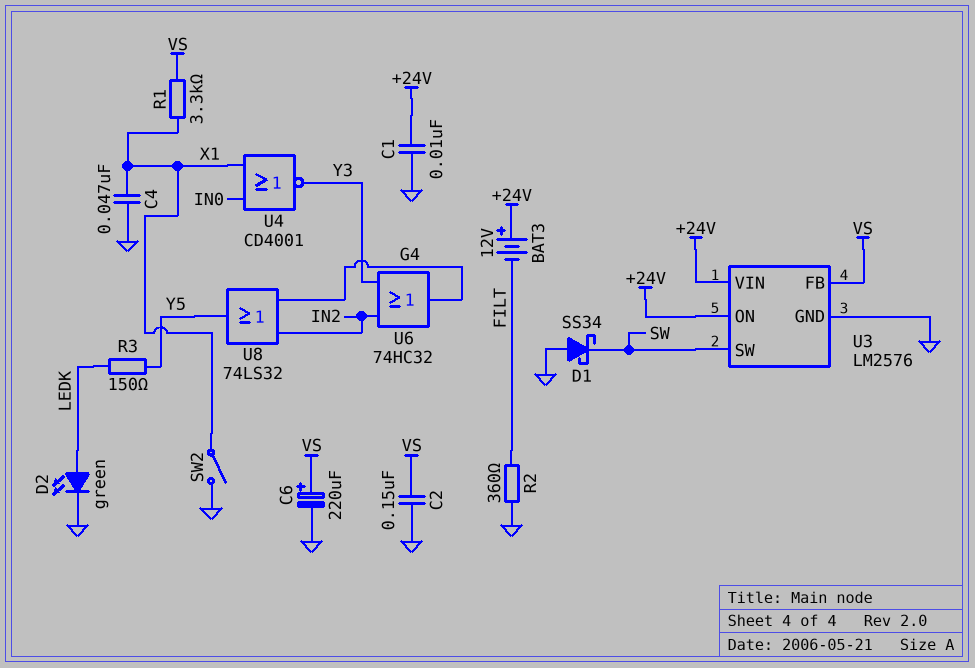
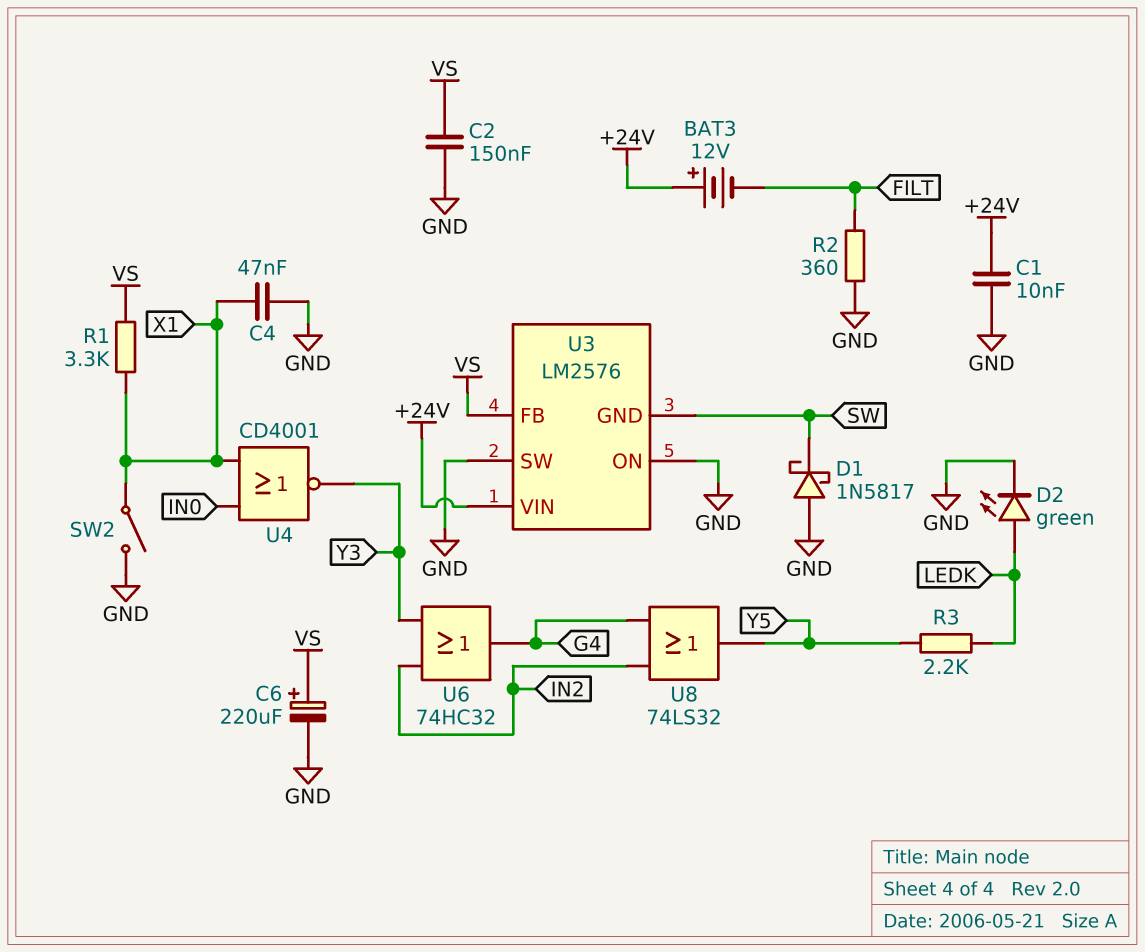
D1: schottky SS34 (A GND, K SW) -> schottky 1N5817 (A GND, K SW)
R3: 150 (LEDK, Y5) -> 2.2k (LEDK, Y5)
U3 pin GND: GND -> SW
U3 pin ON: +24V -> GND
U3 pin SW: SW -> GND

